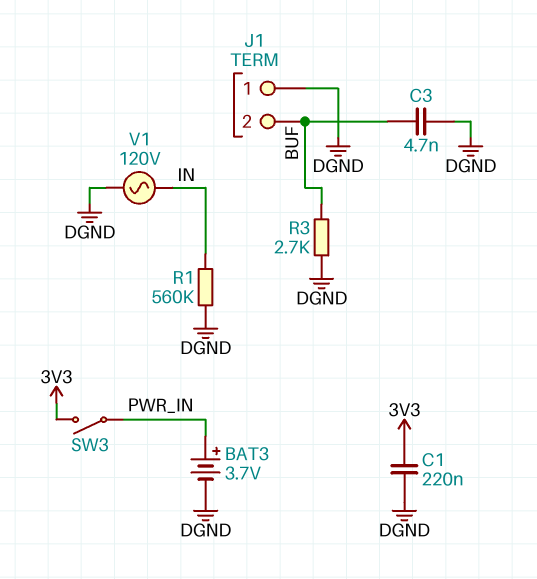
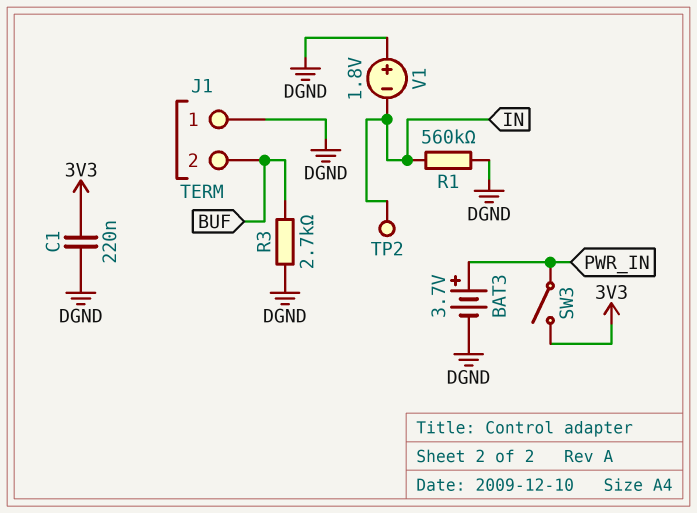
C3: 4.7nF (BUF, DGND) -> none
TP2: none -> test point (IN)
V1: AC 120V (DGND, IN) -> 1.8V (plus DGND, minus IN)

